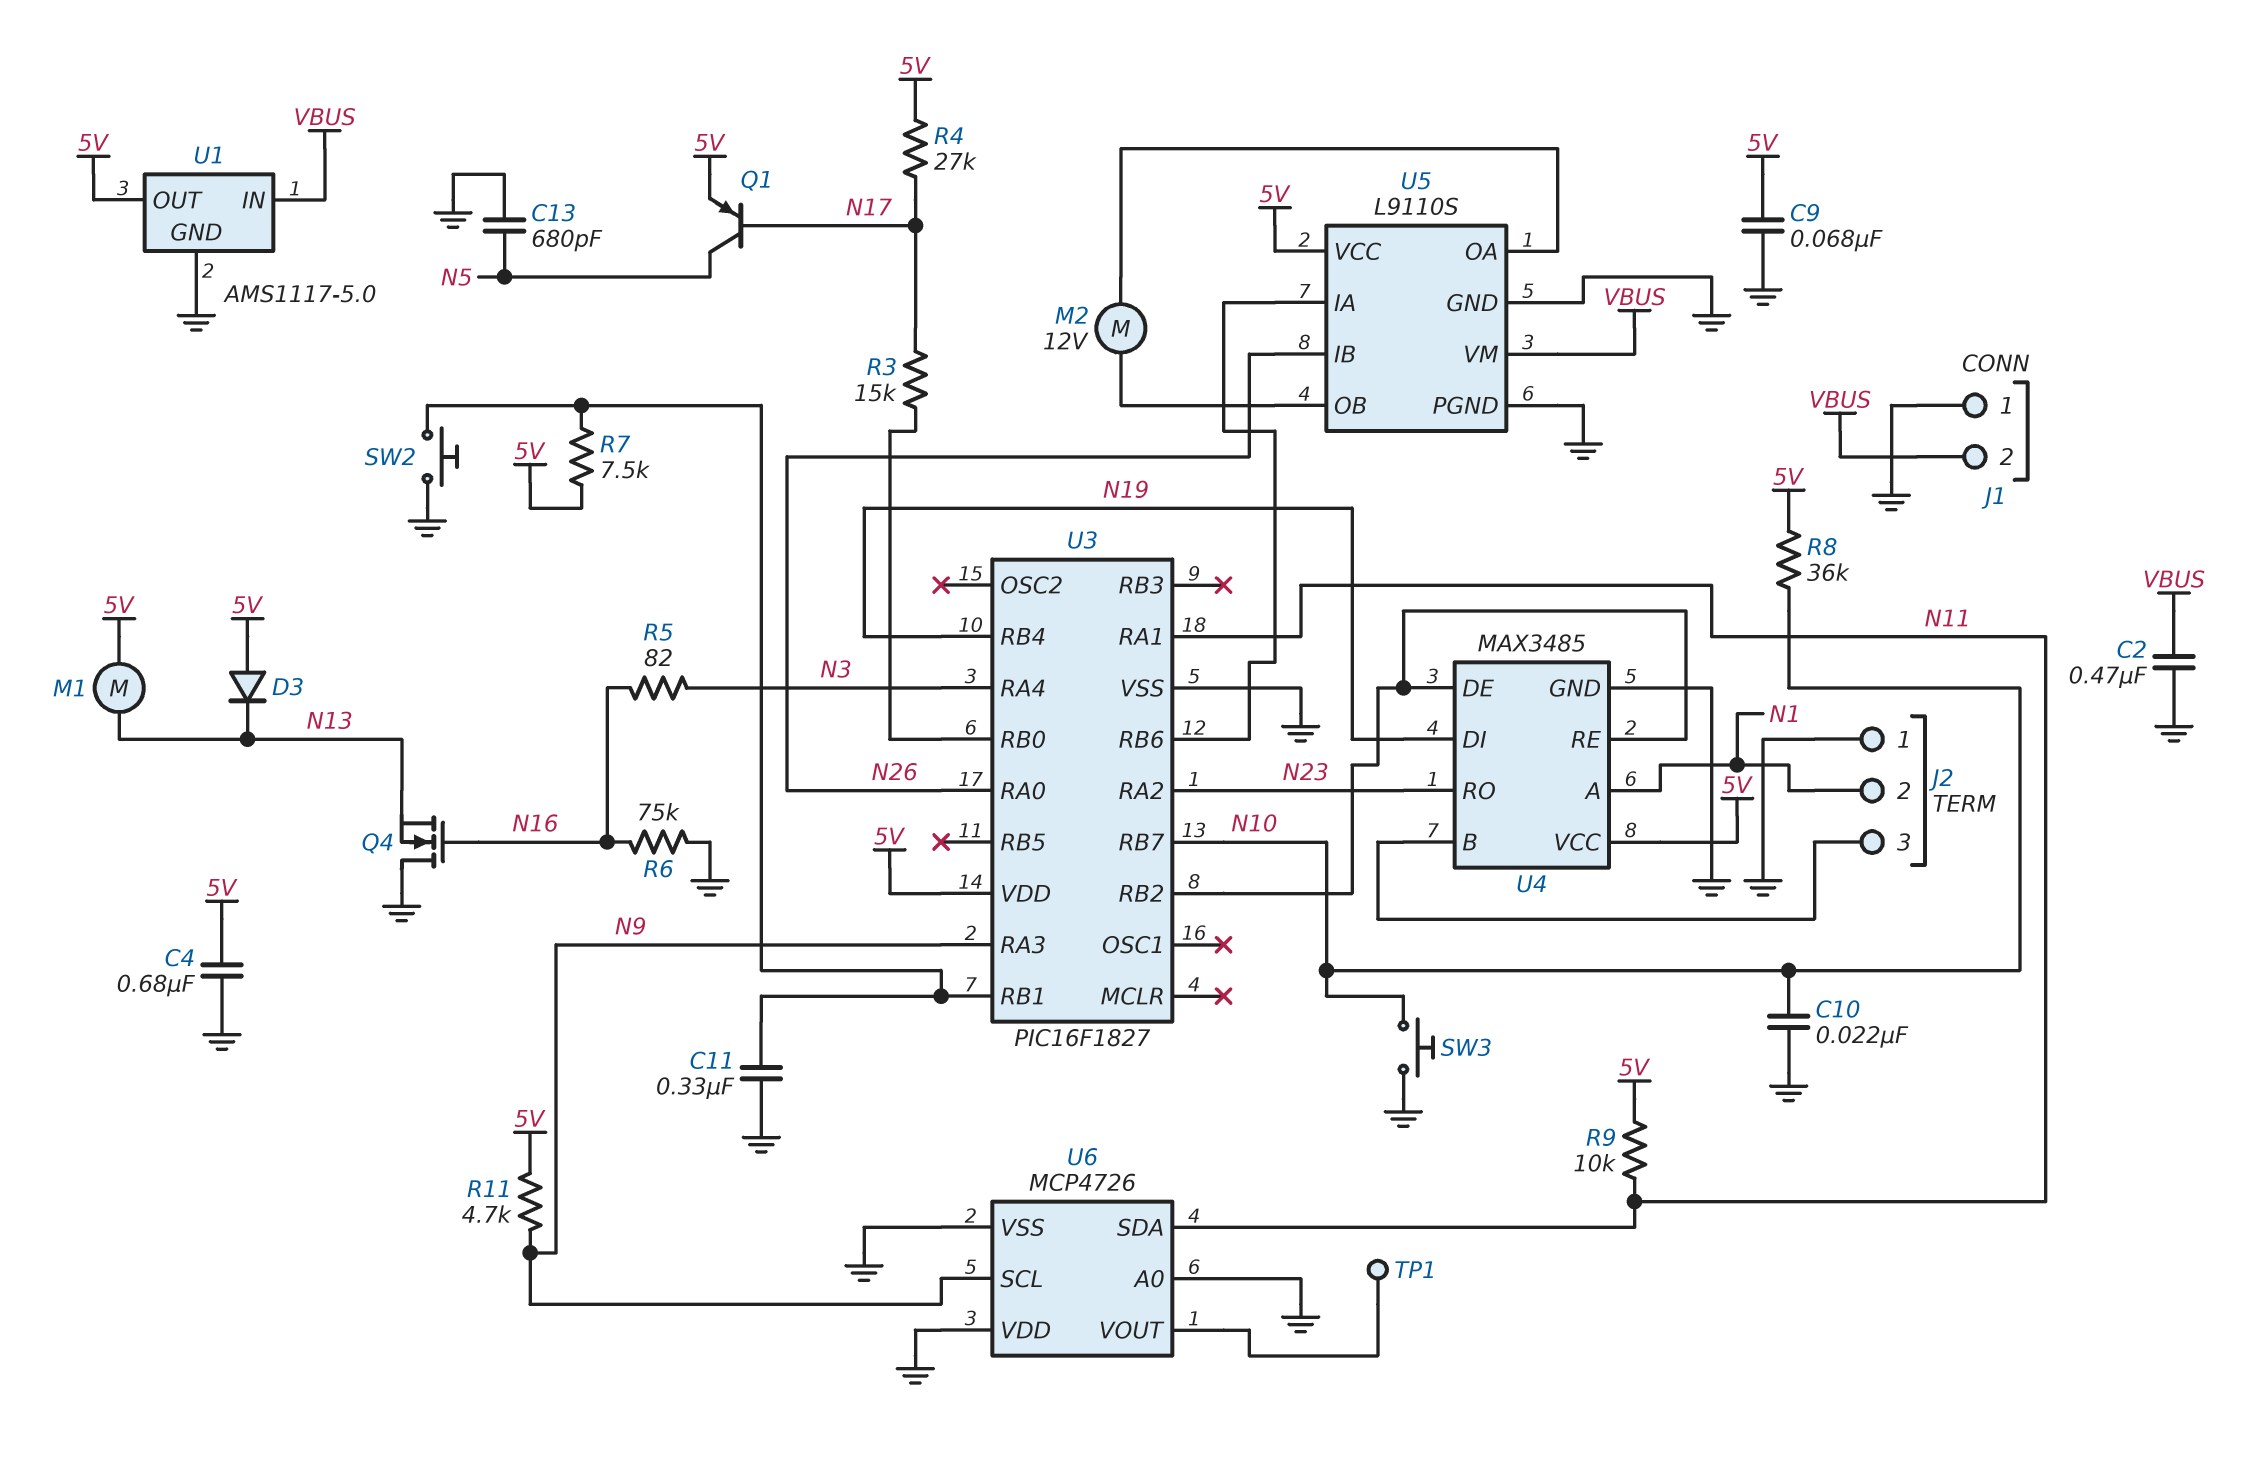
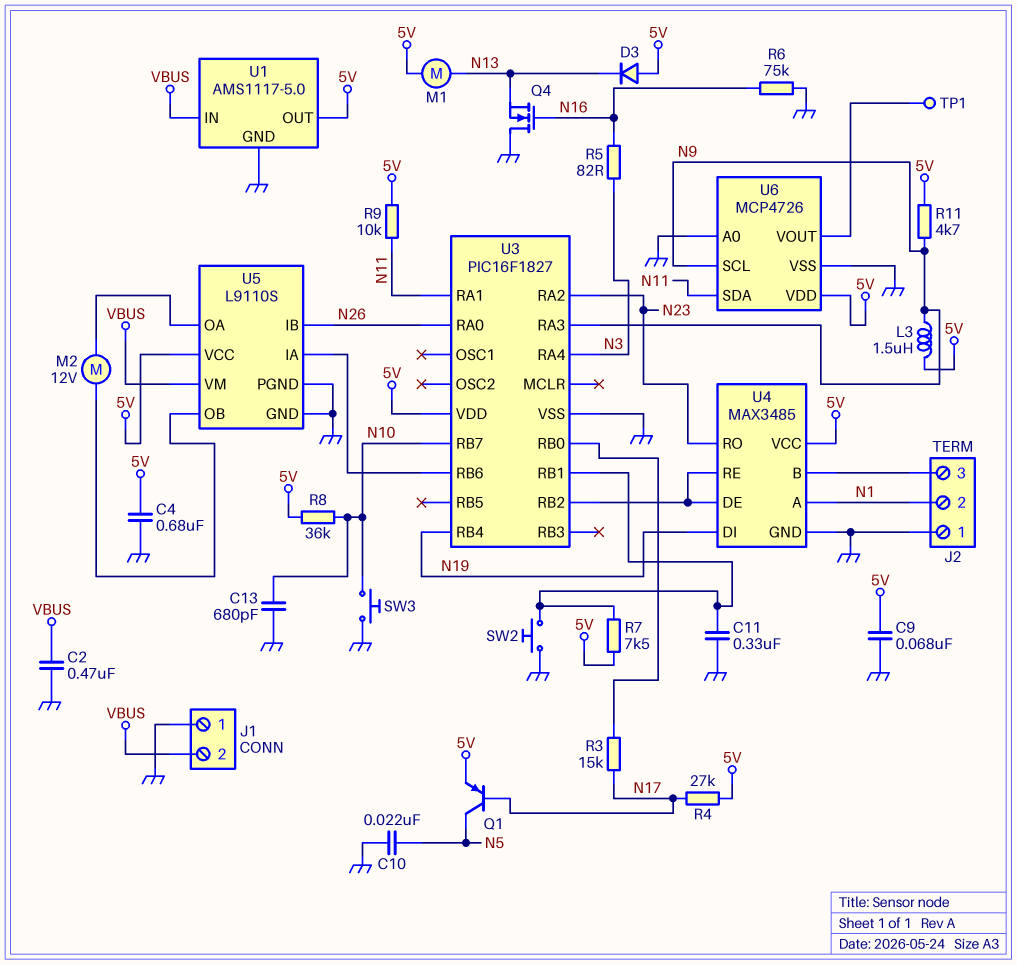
C10: 22nF (GND, N10) -> 22nF (GND, N5)
C13: 680pF (GND, N5) -> 680pF (GND, N10)
L3: none -> 1.5uH (5V, N9)
U6 pin VDD: GND -> 5V

